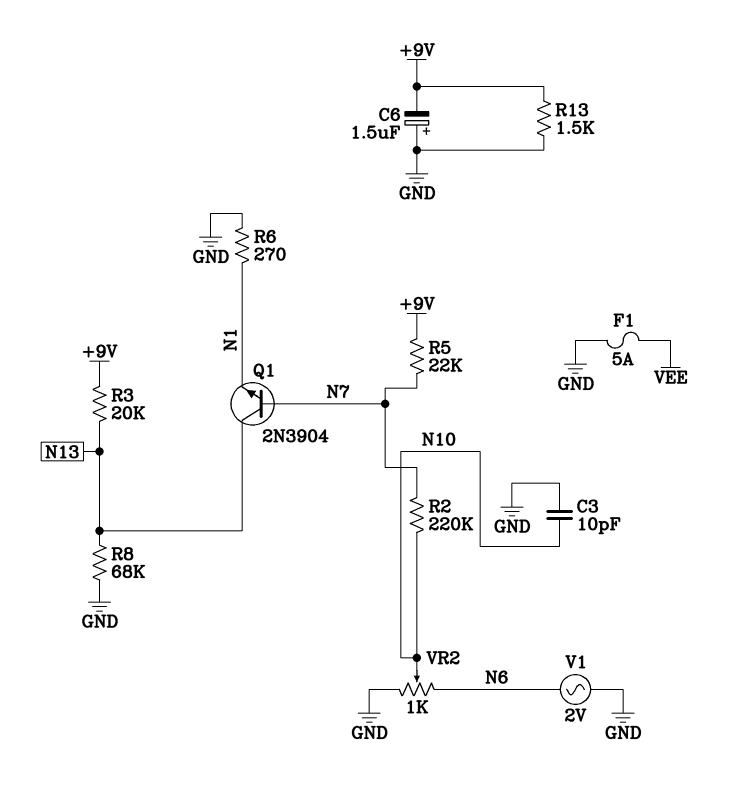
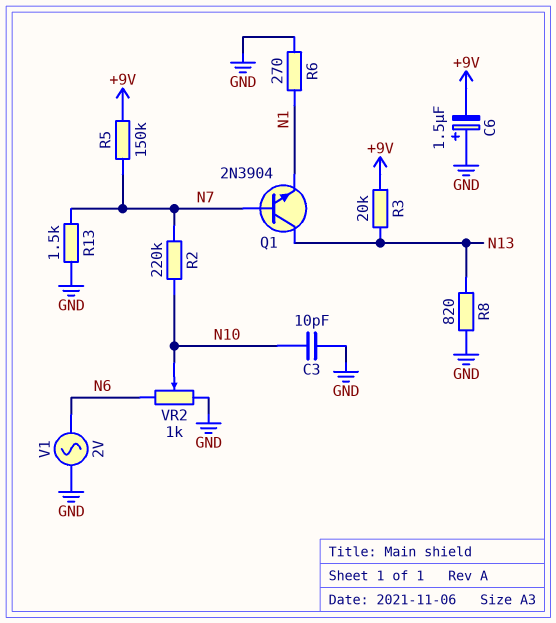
F1: 5A (GND, VEE) -> none
R5: 22k (+9V, N7) -> 150k (+9V, N7)
R8: 68k (GND, N13) -> 820 (GND, N13)
R13: 1.5k (+9V, GND) -> 1.5k (GND, N7)

